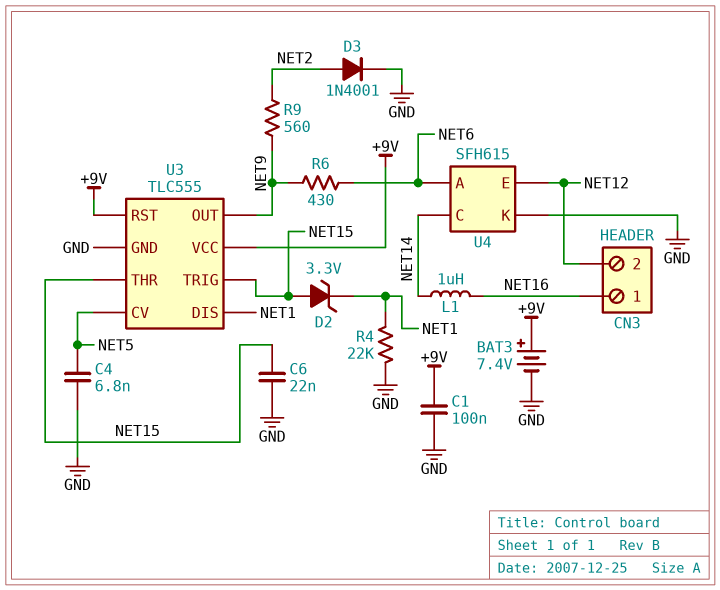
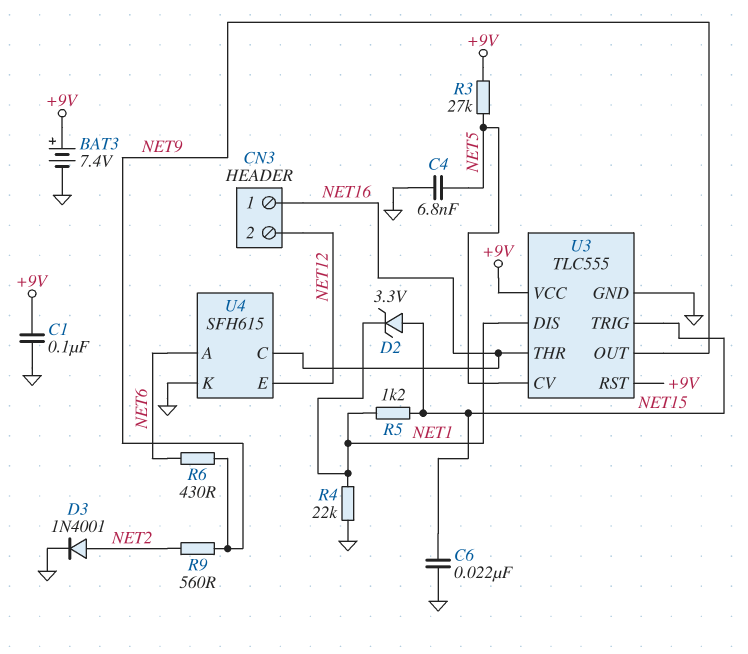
L1: 1uH (NET14, NET16) -> none
R3: none -> 27k (+9V, NET5)
R5: none -> 1.2k (NET1, NET15)
U3 pin THR: NET15 -> NET16
U4 pin C: NET14 -> NET16

